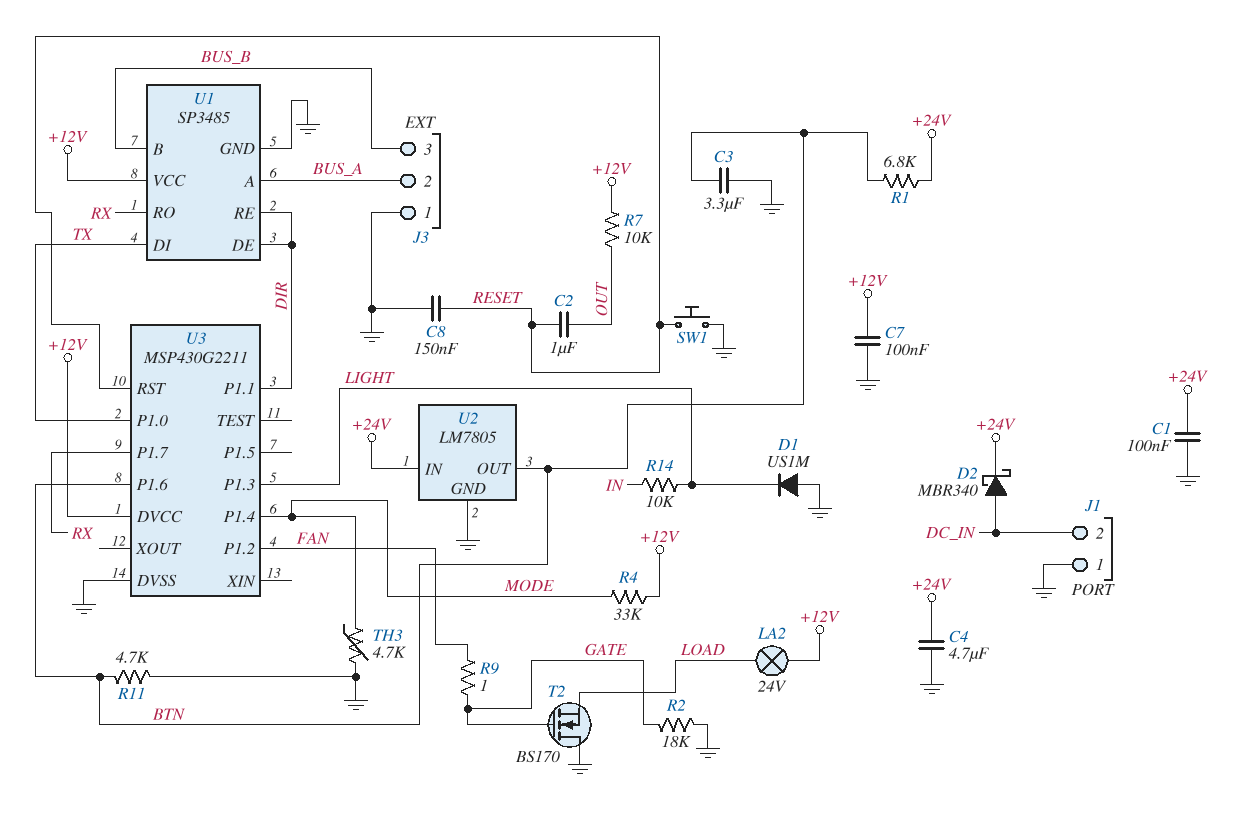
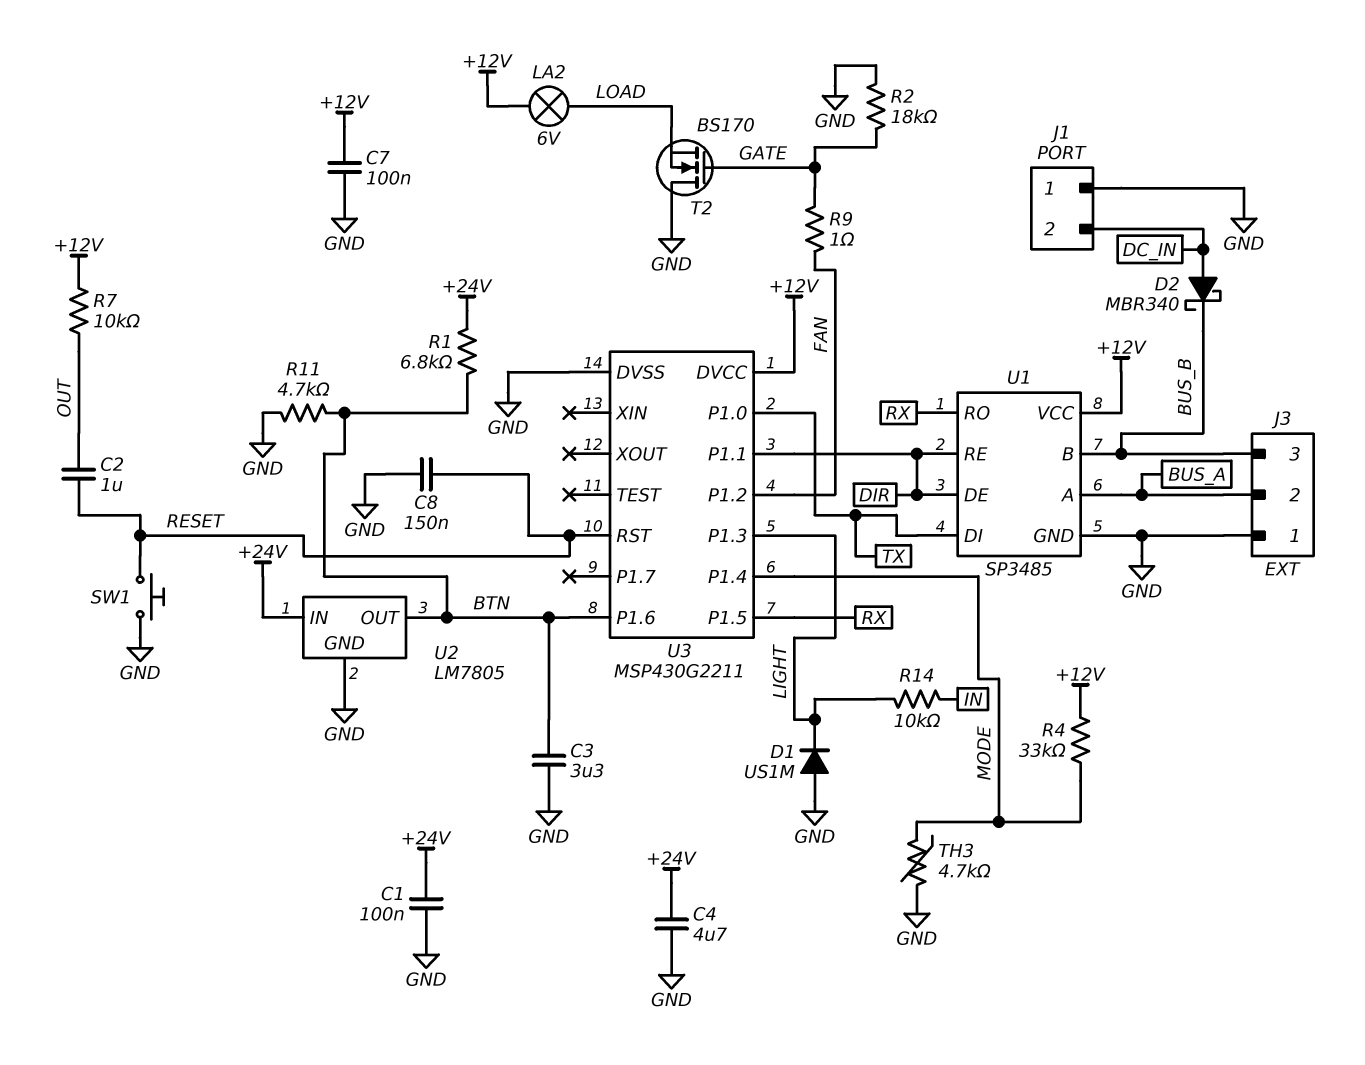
D2: schottky MBR340 (A DC_IN, K +24V) -> schottky MBR340 (A DC_IN, K BUS_B)
LA2: lamp 24V (+12V, LOAD) -> lamp 6V (+12V, LOAD)
U3 pin P1.5: none -> RX
U3 pin P1.7: RX -> none

